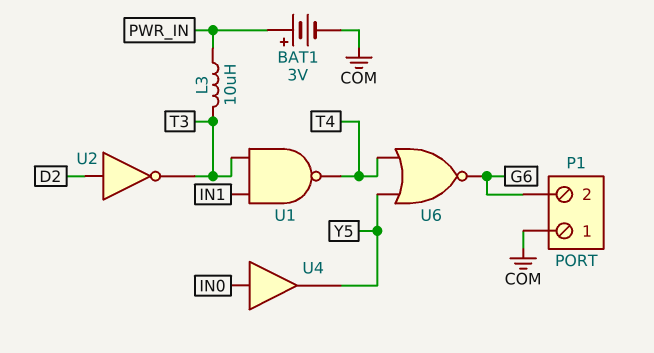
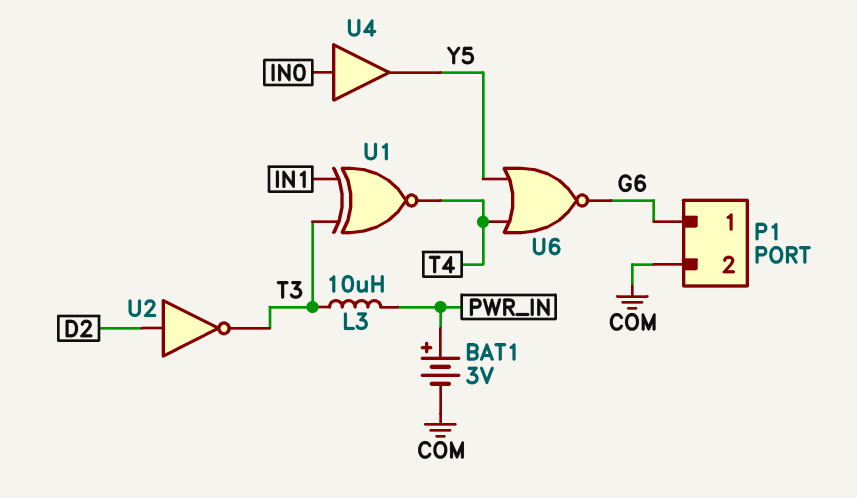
P1 pin 1: COM -> G6
P1 pin 2: G6 -> COM
U1: NAND (in IN1, in T3, out T4) -> XNOR (in IN1, in T3, out T4)

